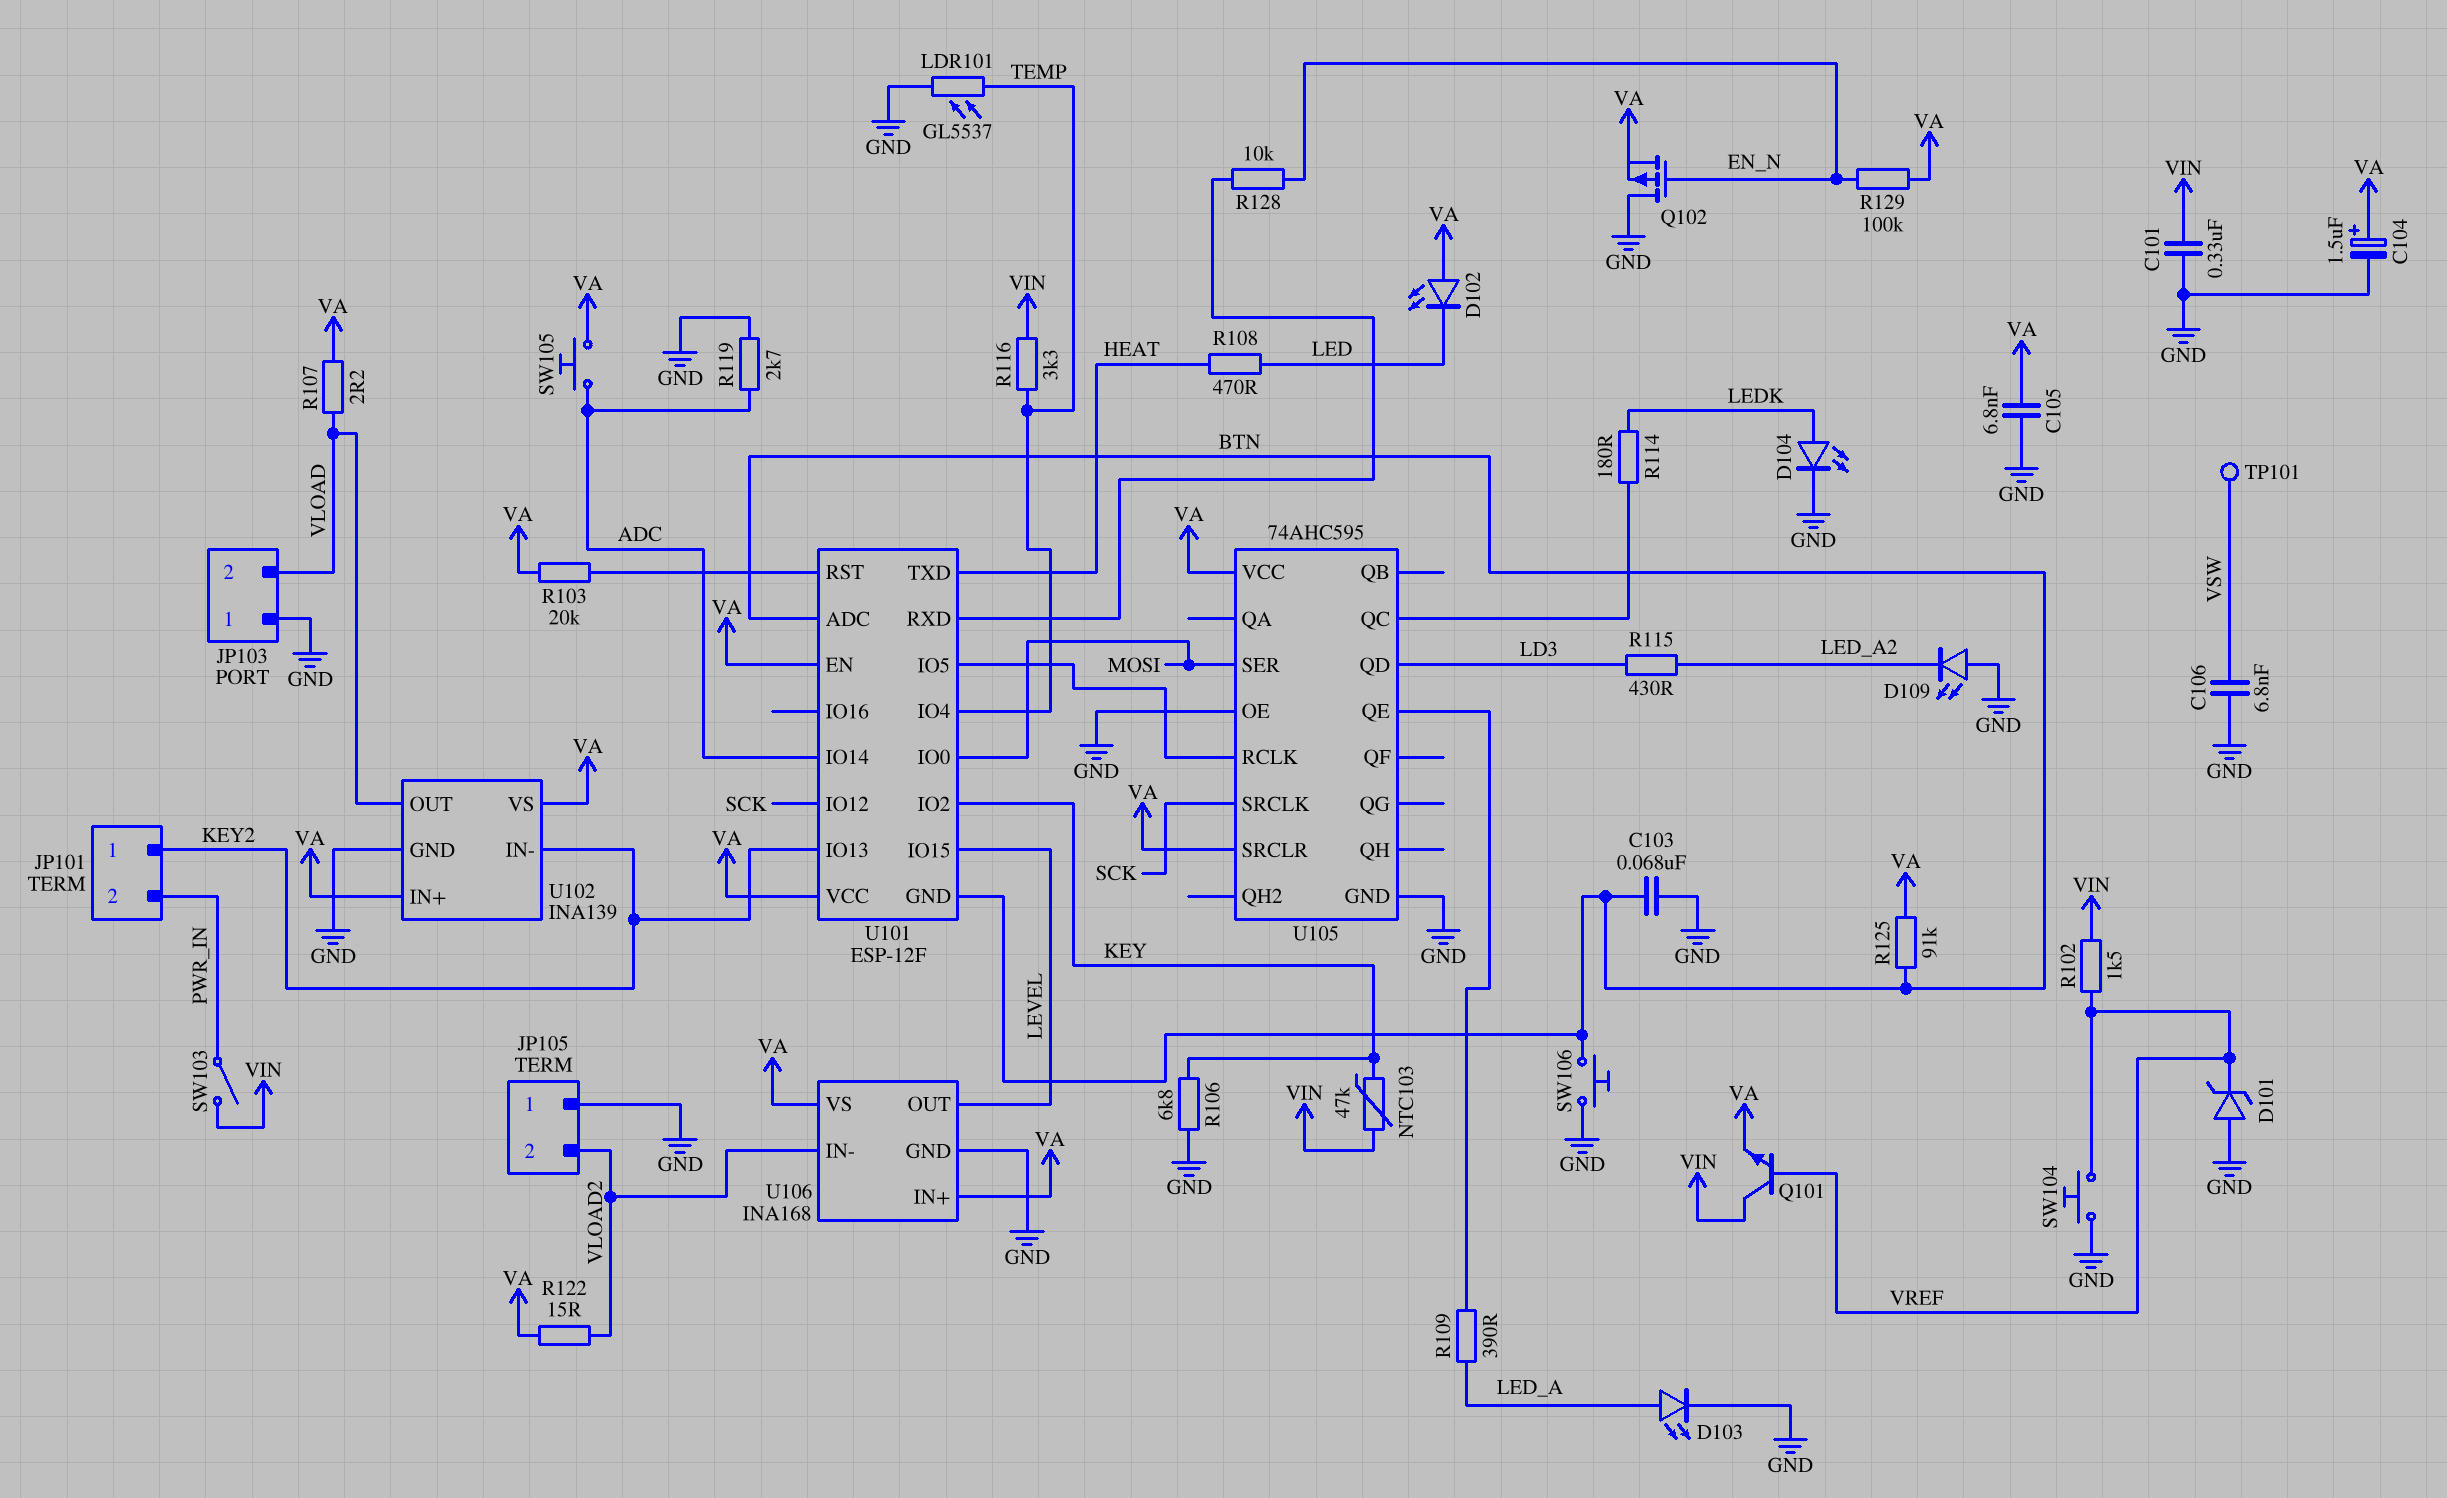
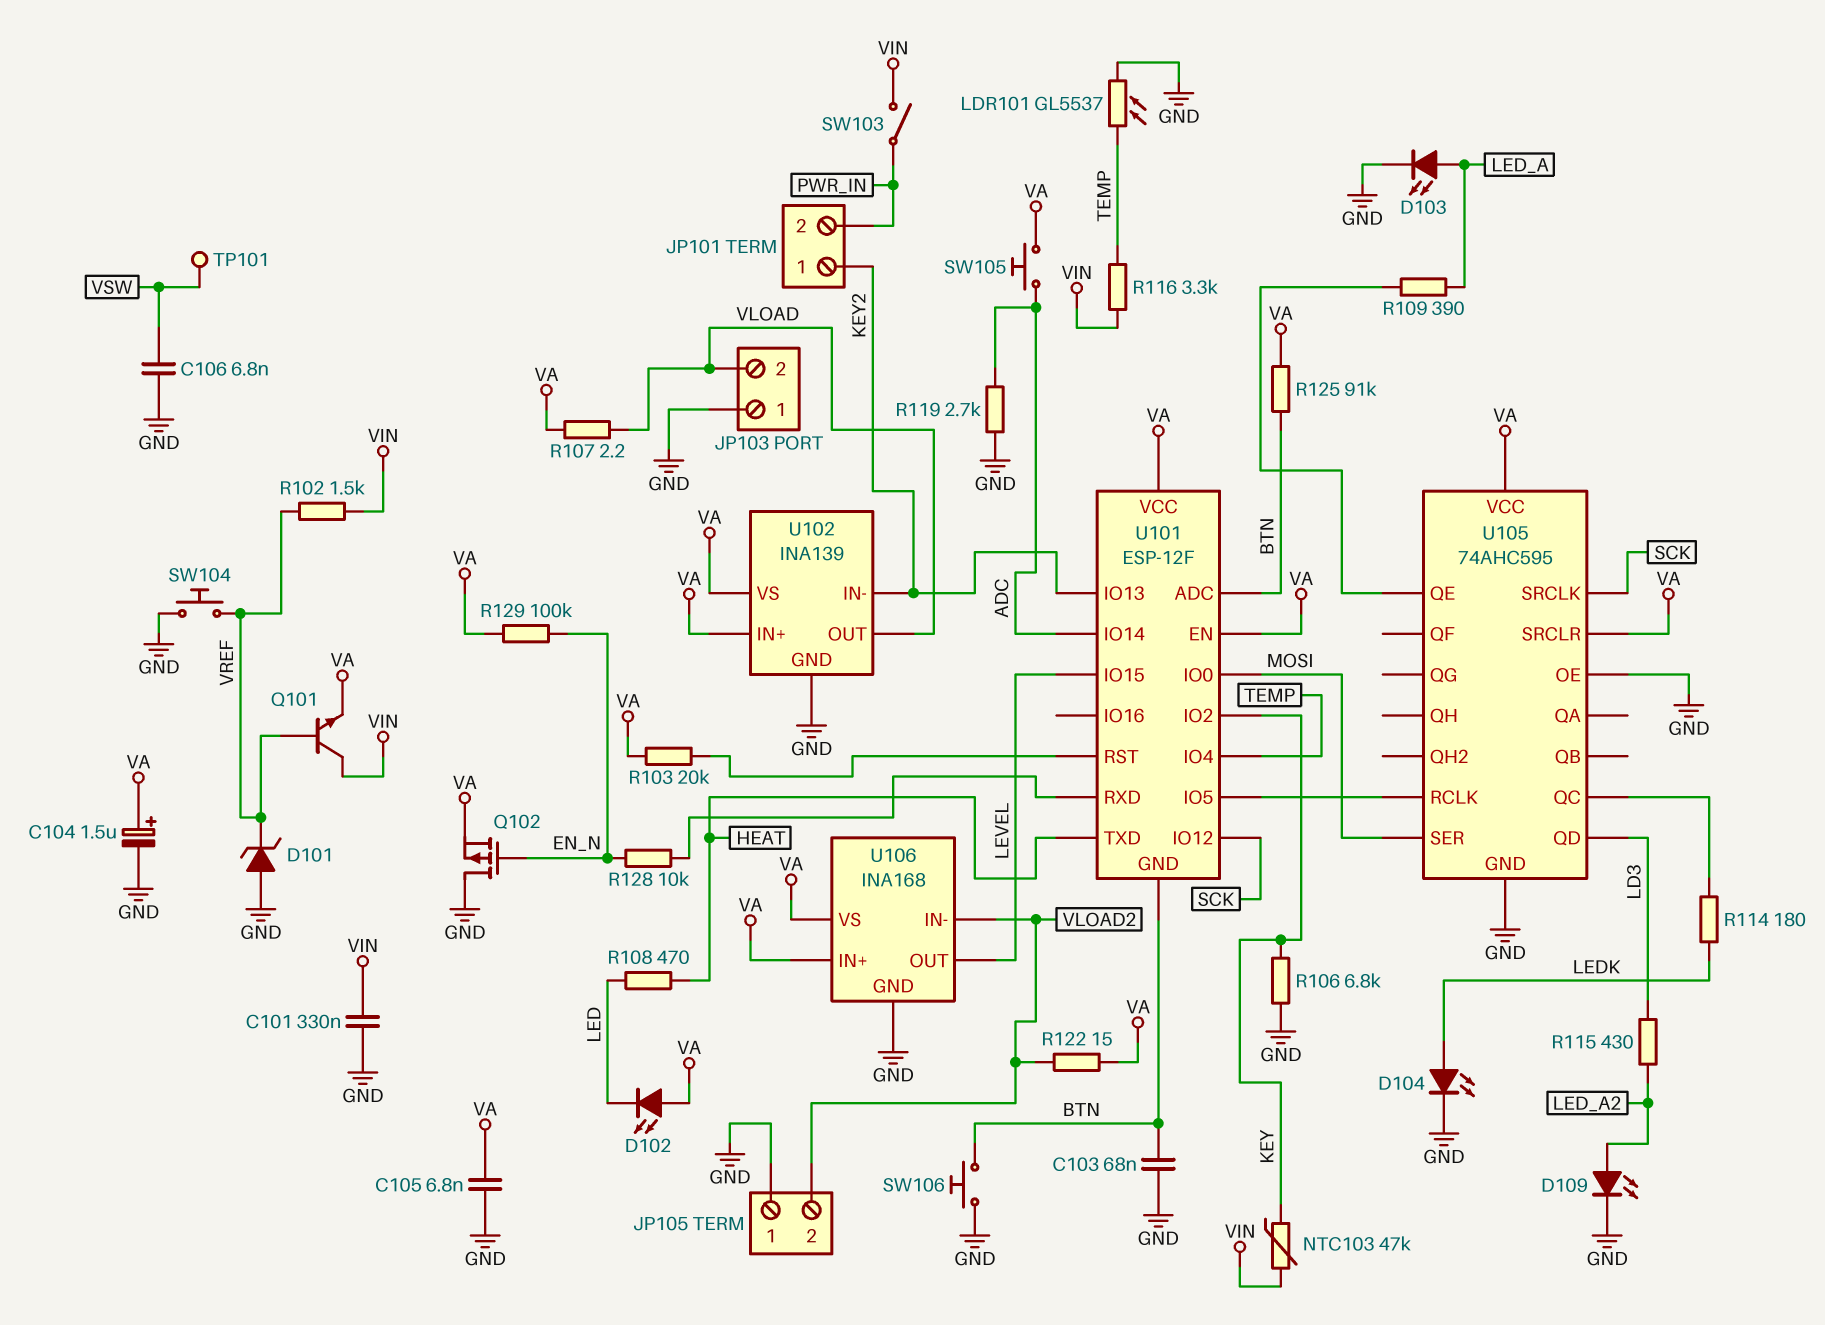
D109: LED (A GND, K LED_A2) -> LED (A LED_A2, K GND)

